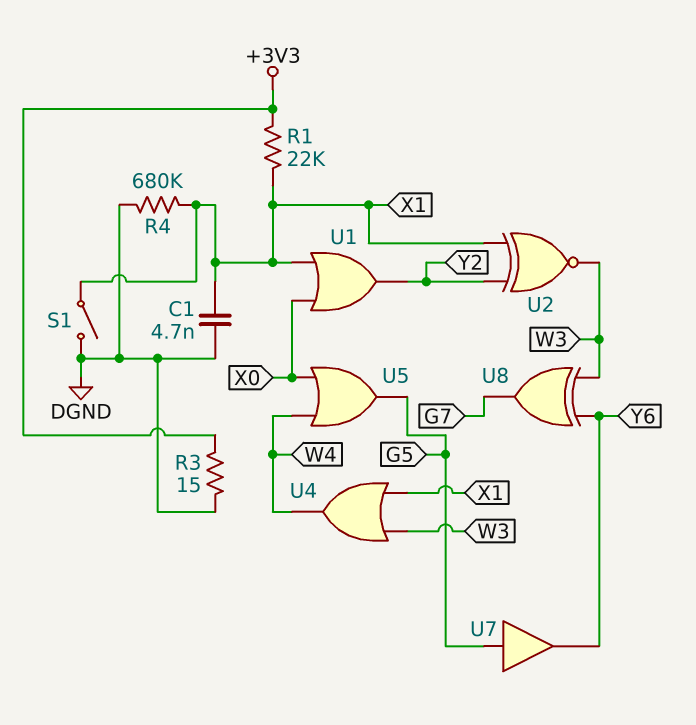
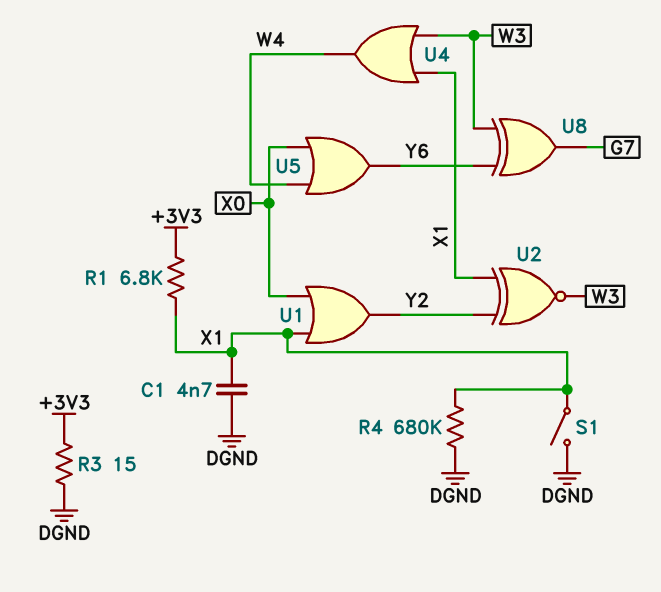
R1: 22k (+3V3, X1) -> 6.8k (+3V3, X1)
U5: OR (in W4, in X0, out G5) -> OR (in W4, in X0, out Y6)
U7: buffer (in G5, out Y6) -> none

